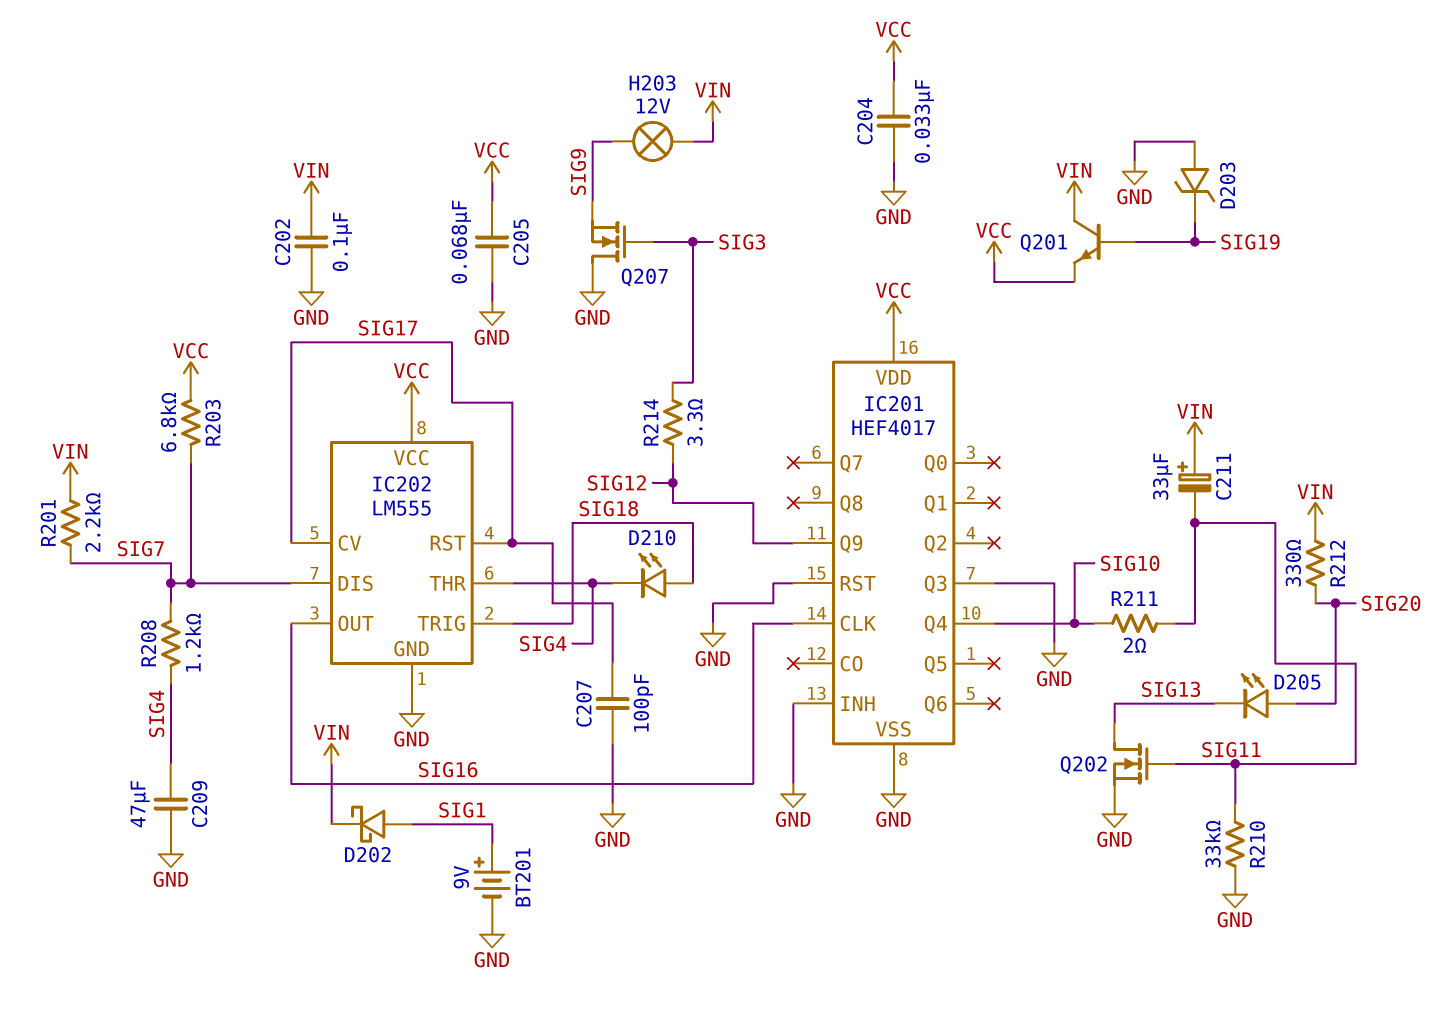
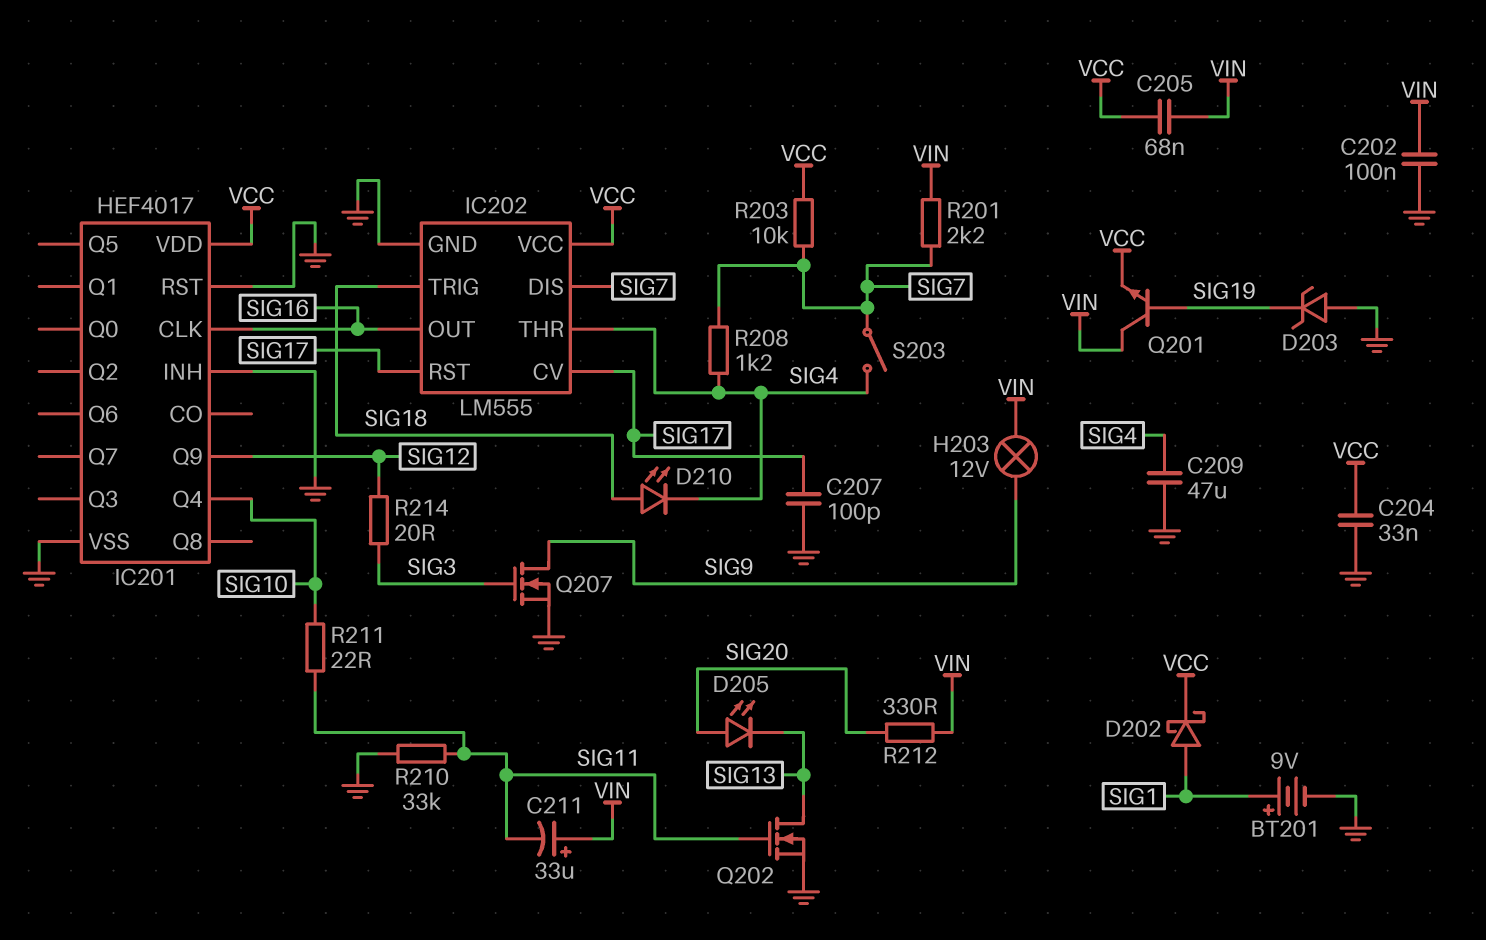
C205: 68nF (GND, VCC) -> 68nF (VCC, VIN)
D202: schottky (A SIG1, K VIN) -> schottky (A SIG1, K VCC)
IC201 pin Q3: GND -> none
Q207: NMOS (G SIG3, D GND, S SIG9) -> NMOS (G SIG3, D SIG9, S GND)
R203: 6.8k (SIG7, VCC) -> 10k (SIG7, VCC)
R211: 2 (SIG10, SIG11) -> 22 (SIG10, SIG11)
R214: 3.3 (SIG3, SIG12) -> 20 (SIG3, SIG12)
S203: none -> switch (SIG4, SIG7)

